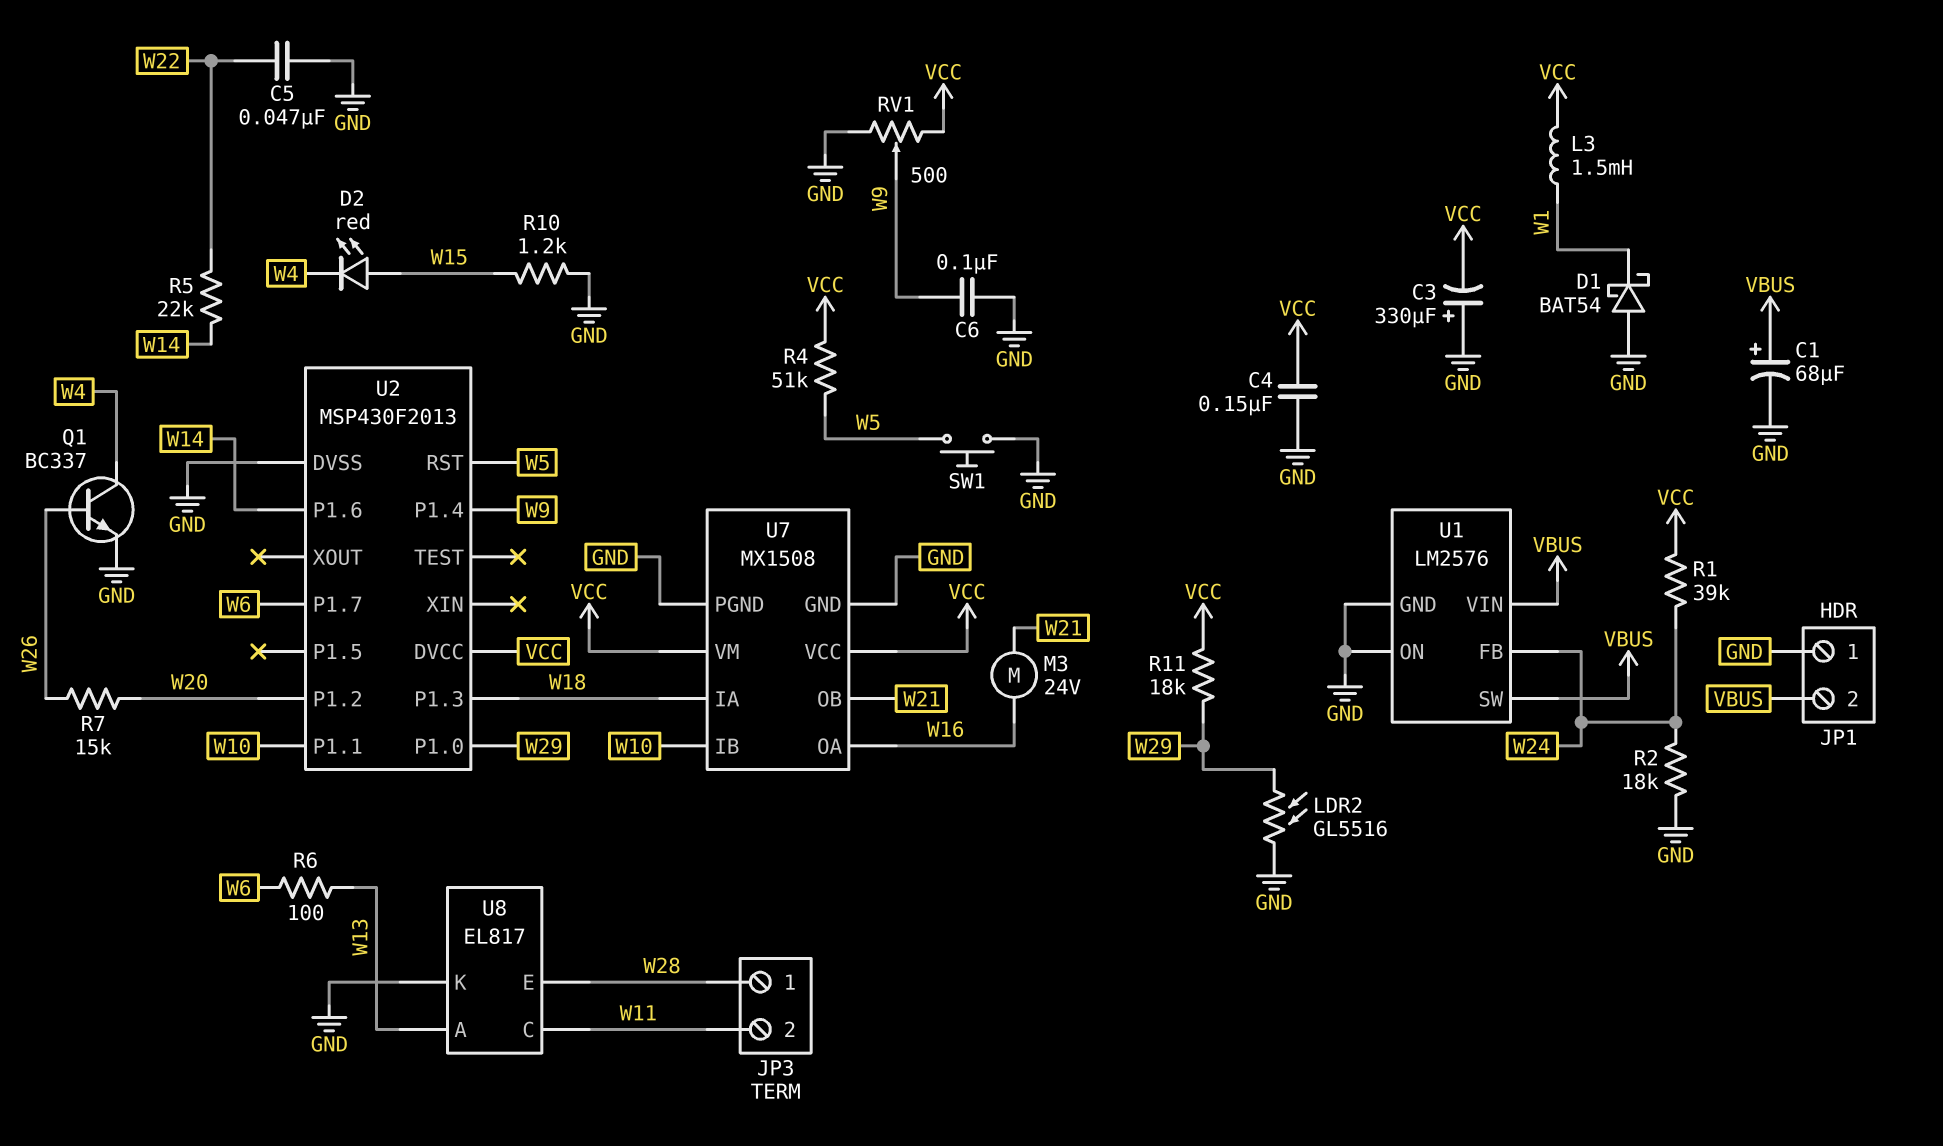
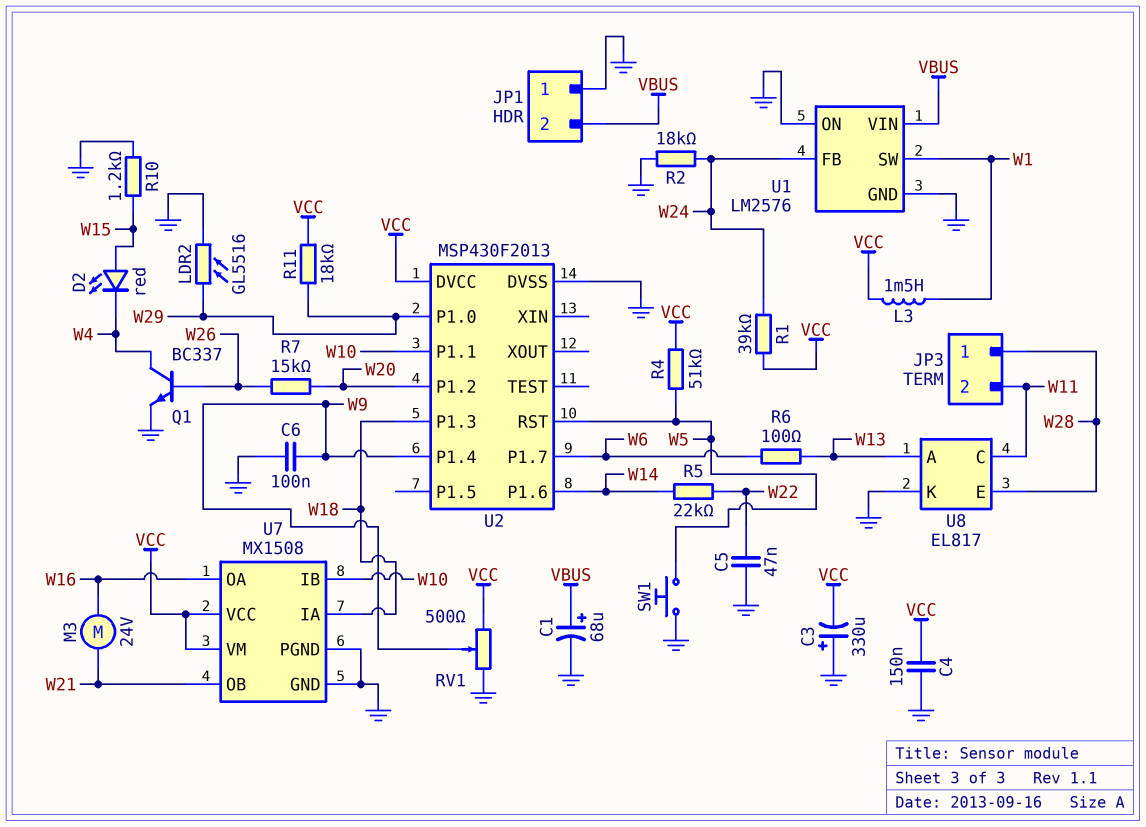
D1: schottky BAT54 (A GND, K W1) -> none
U1 pin SW: VBUS -> W1

